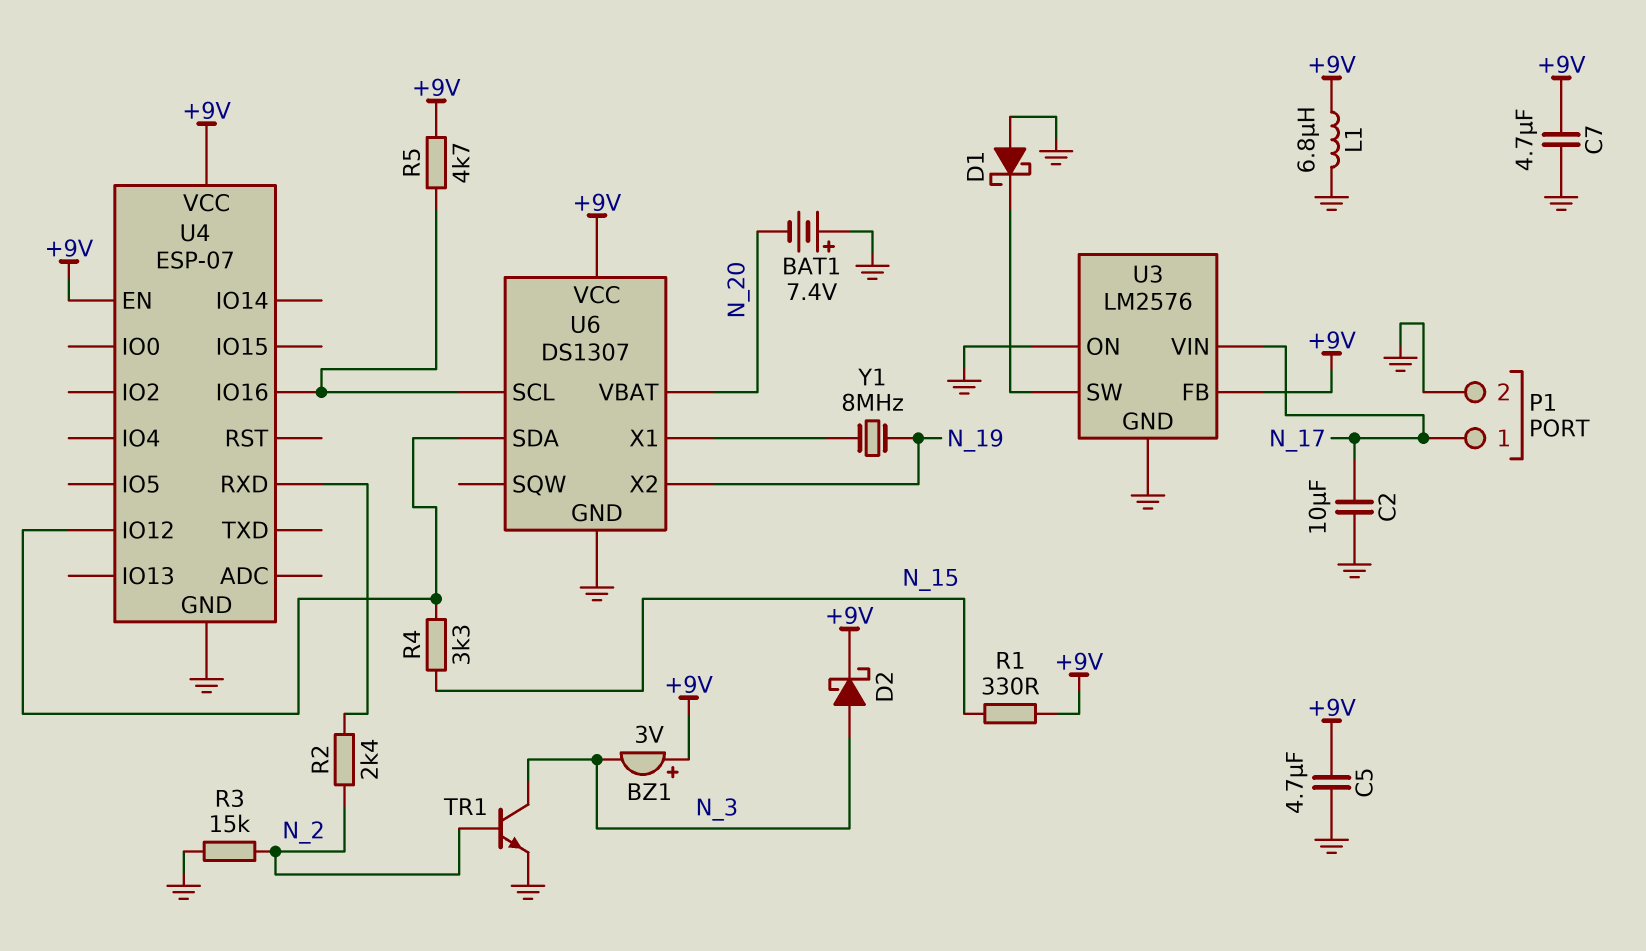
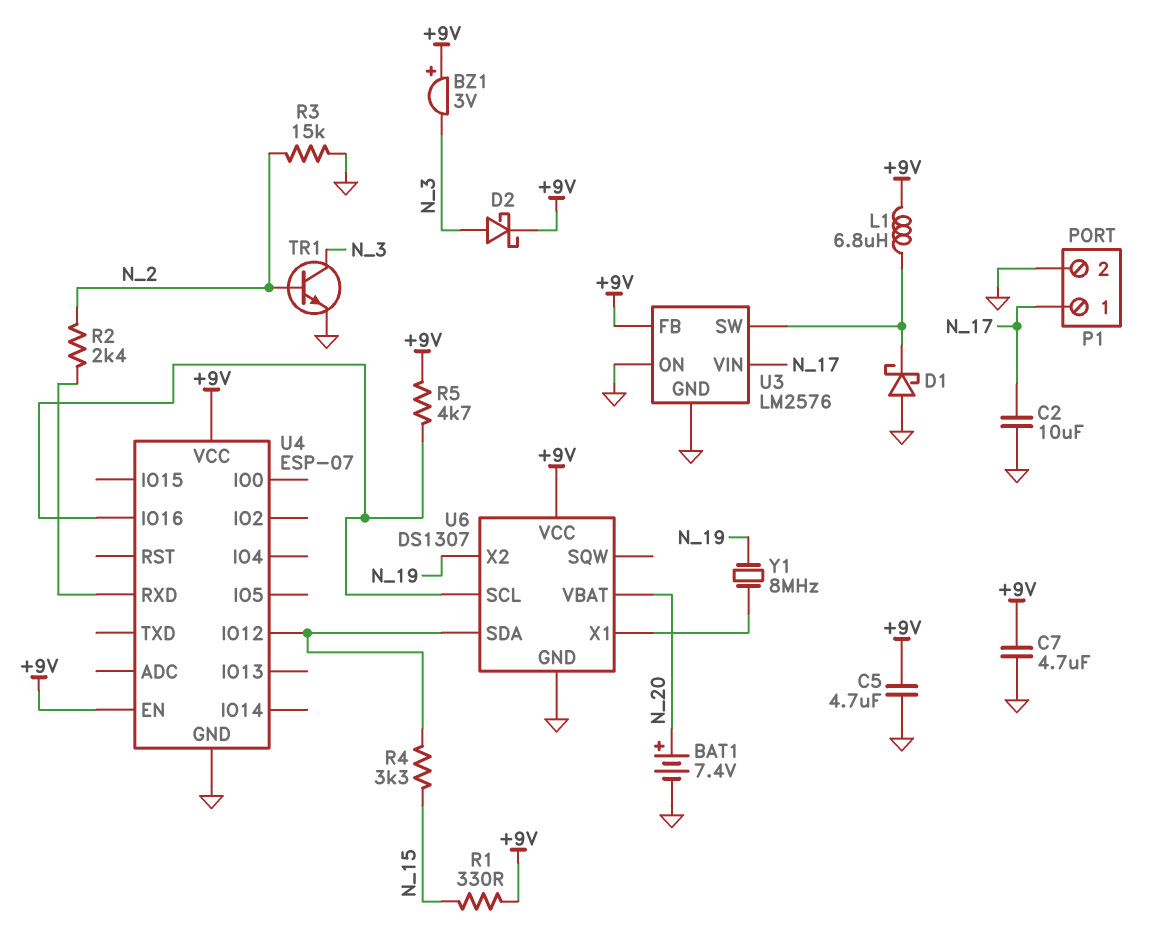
BAT1: 7.4V (plus GND, minus N_20) -> 7.4V (plus N_20, minus GND)
L1: 6.8uH (+9V, GND) -> 6.8uH (+9V, U3/SW)

